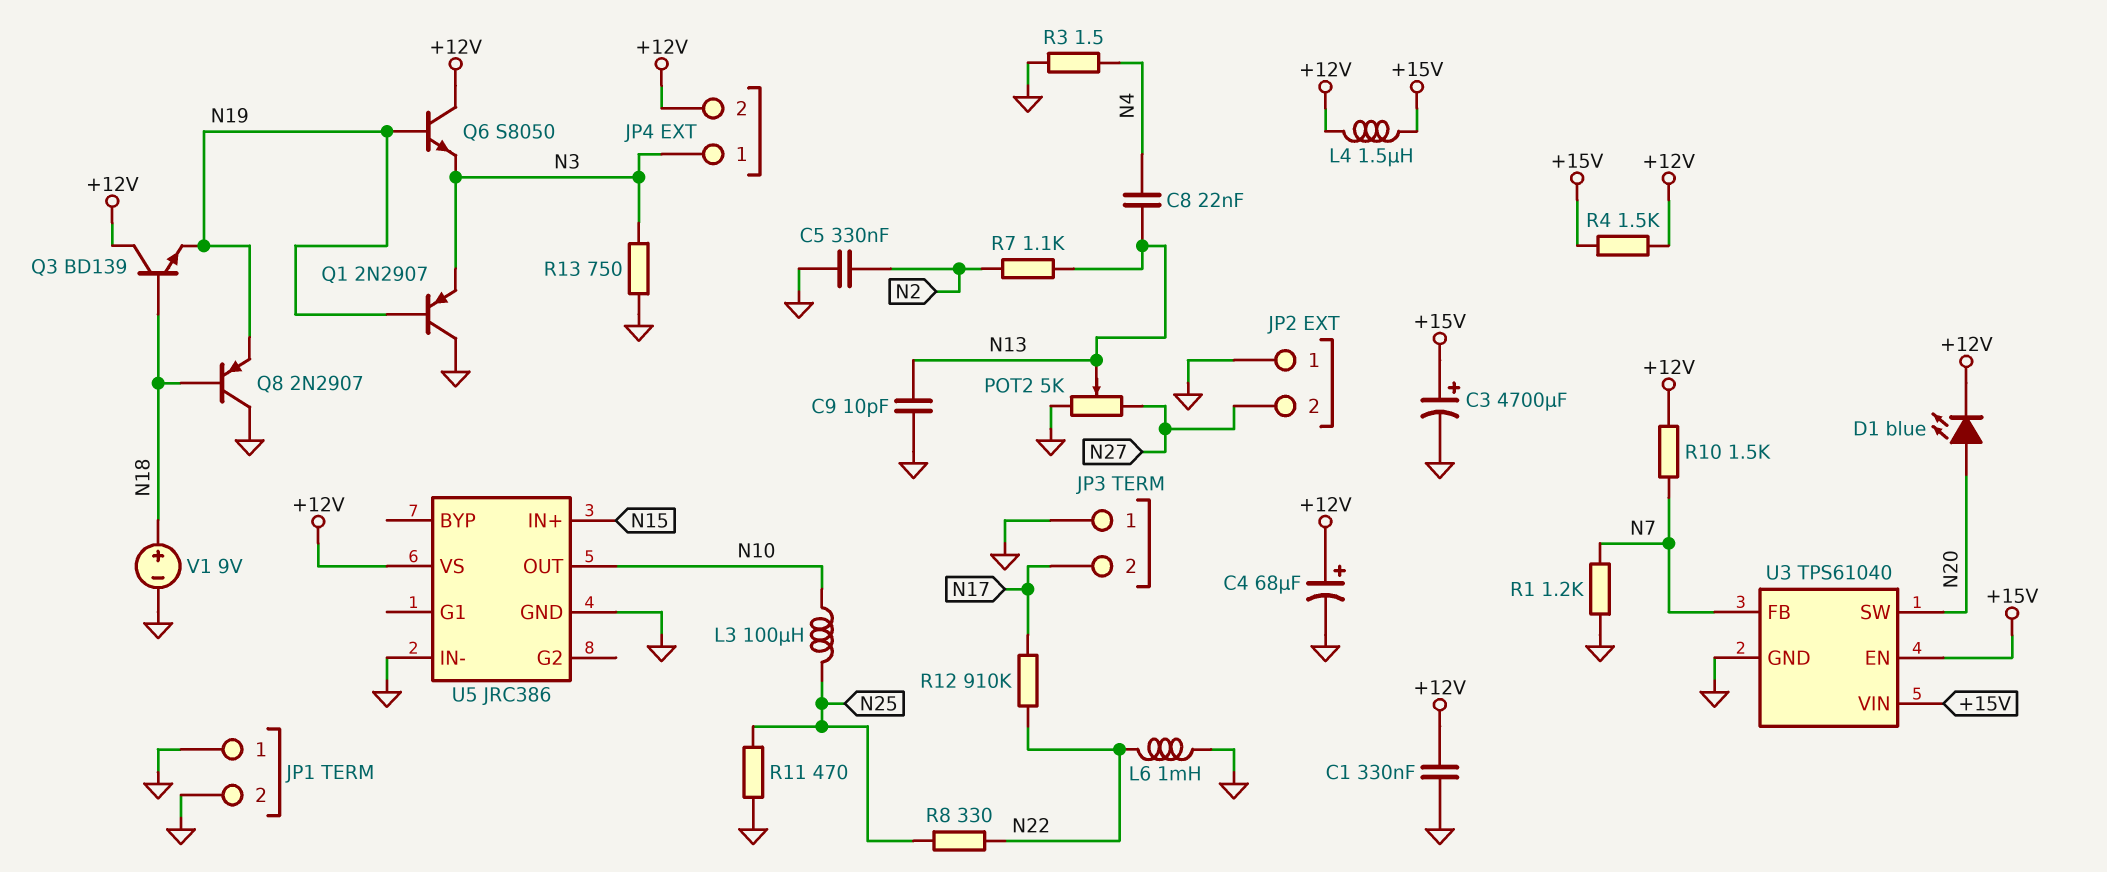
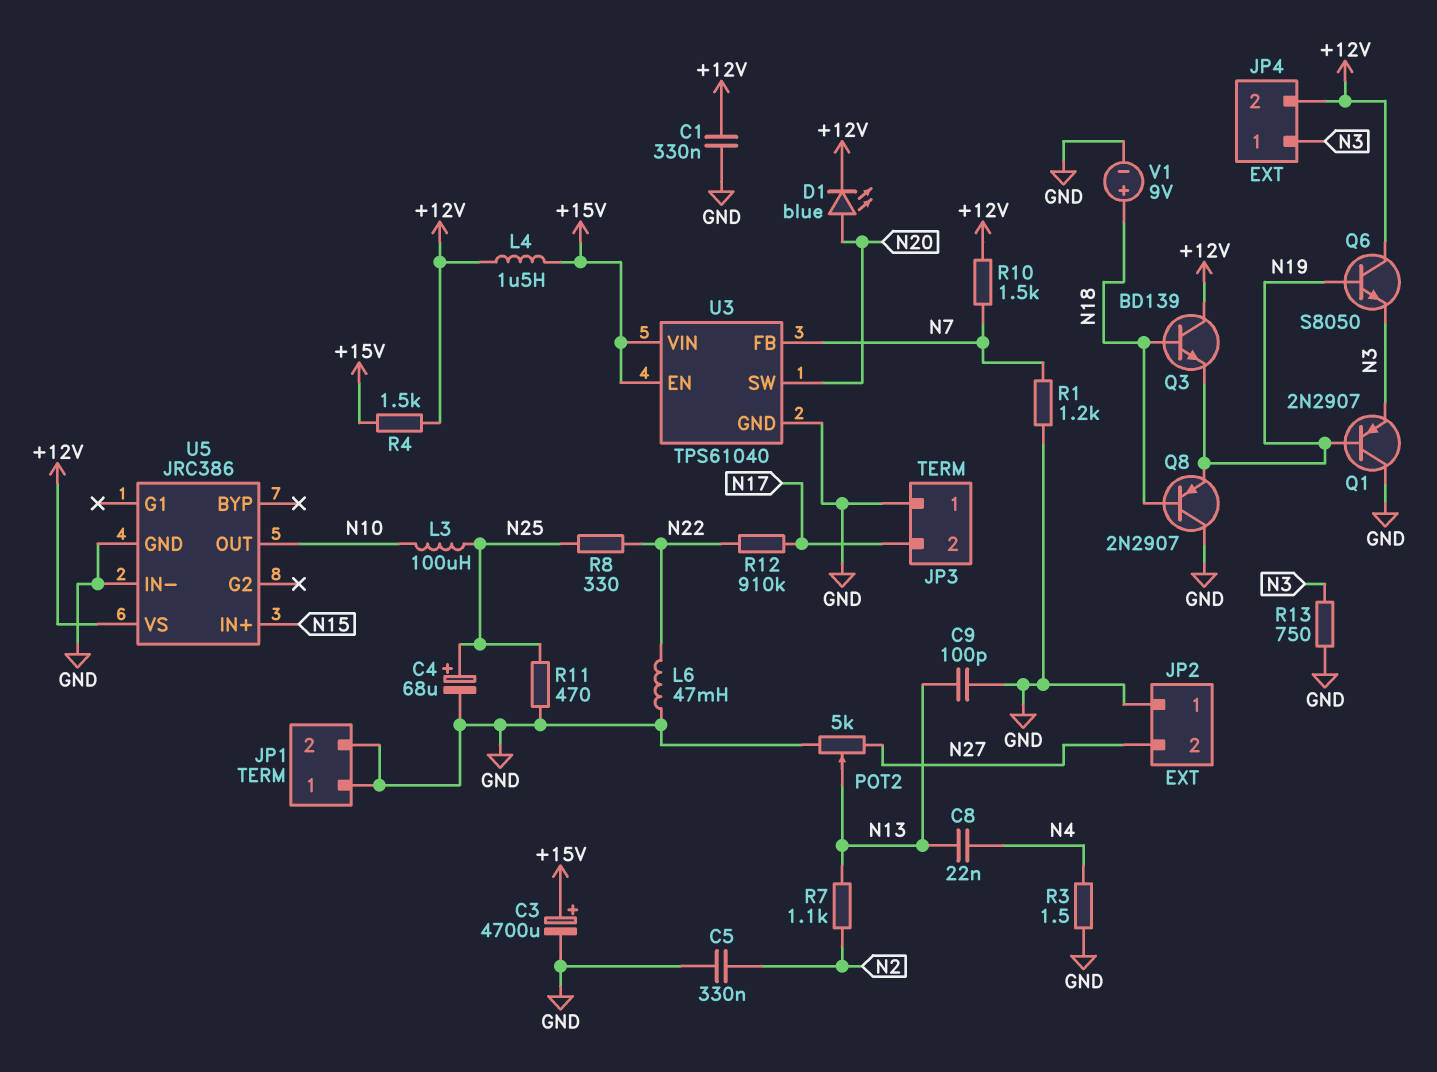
C4: 68uF (plus +12V, minus GND) -> 68uF (plus N25, minus GND)
C9: 10pF (GND, N13) -> 100pF (GND, N13)
L6: 1mH (GND, N22) -> 47mH (GND, N22)

